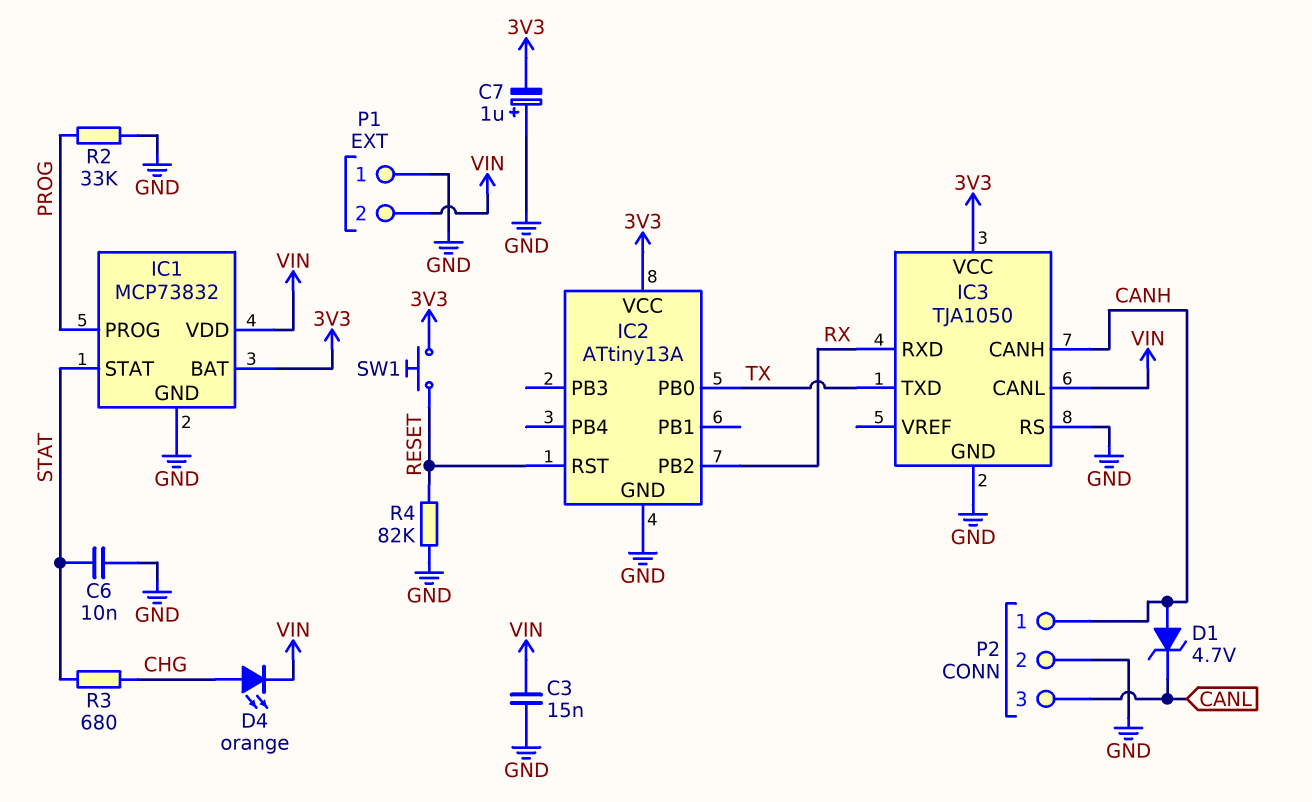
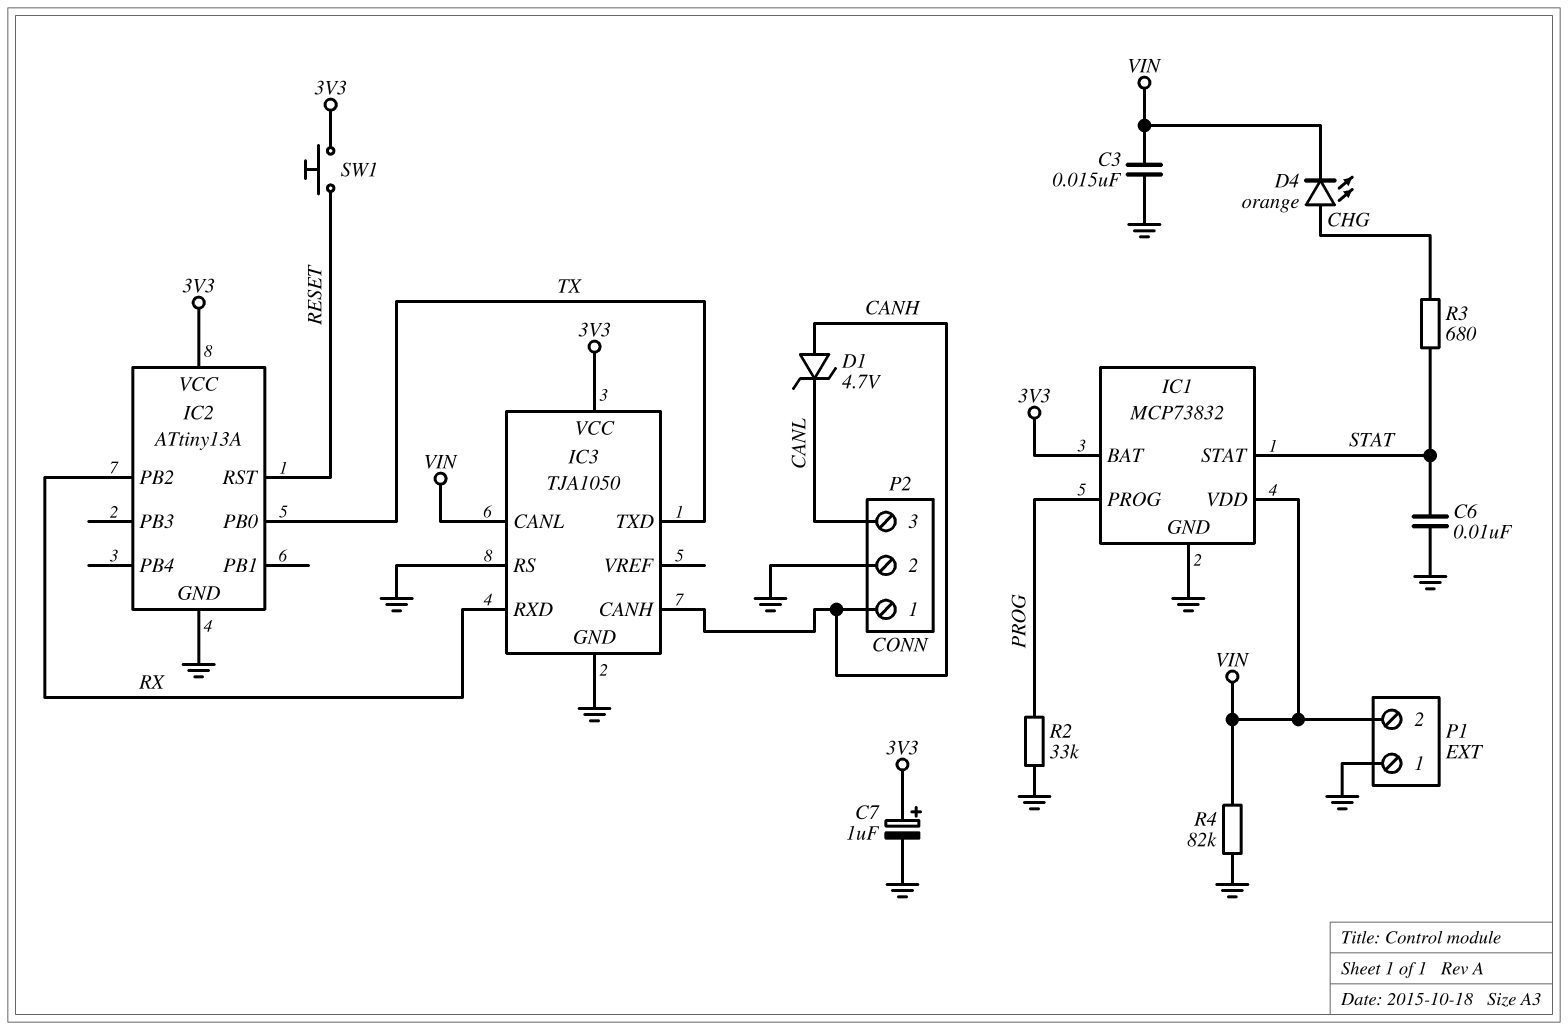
C7: 1uF (plus GND, minus 3V3) -> 1uF (plus 3V3, minus GND)
R4: 82k (GND, RESET) -> 82k (GND, VIN)

